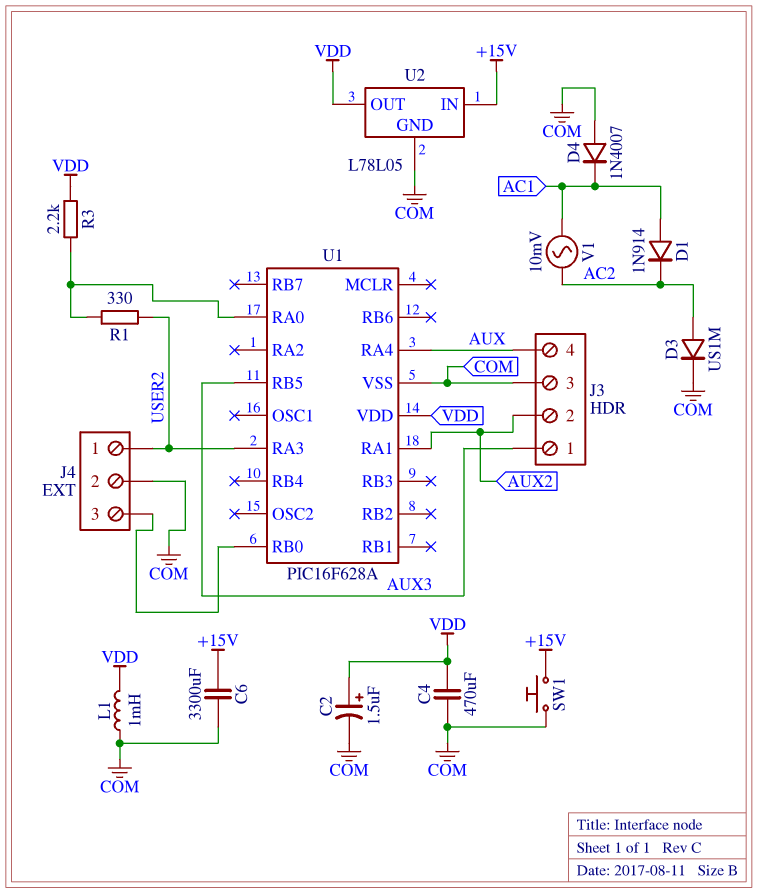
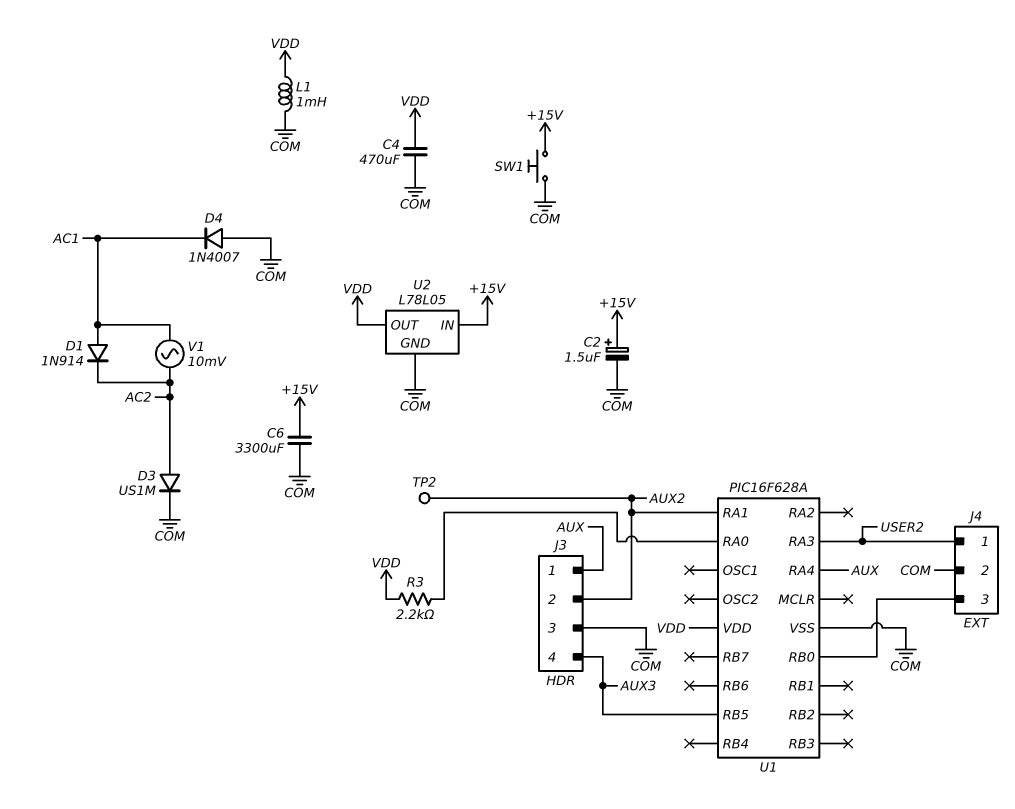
C2: 1.5uF (plus VDD, minus COM) -> 1.5uF (plus +15V, minus COM)
J3 pin 1: AUX3 -> AUX
J3 pin 4: AUX -> AUX3
R1: 330 (U1/RA0, USER2) -> none
TP2: none -> test point (AUX2)

